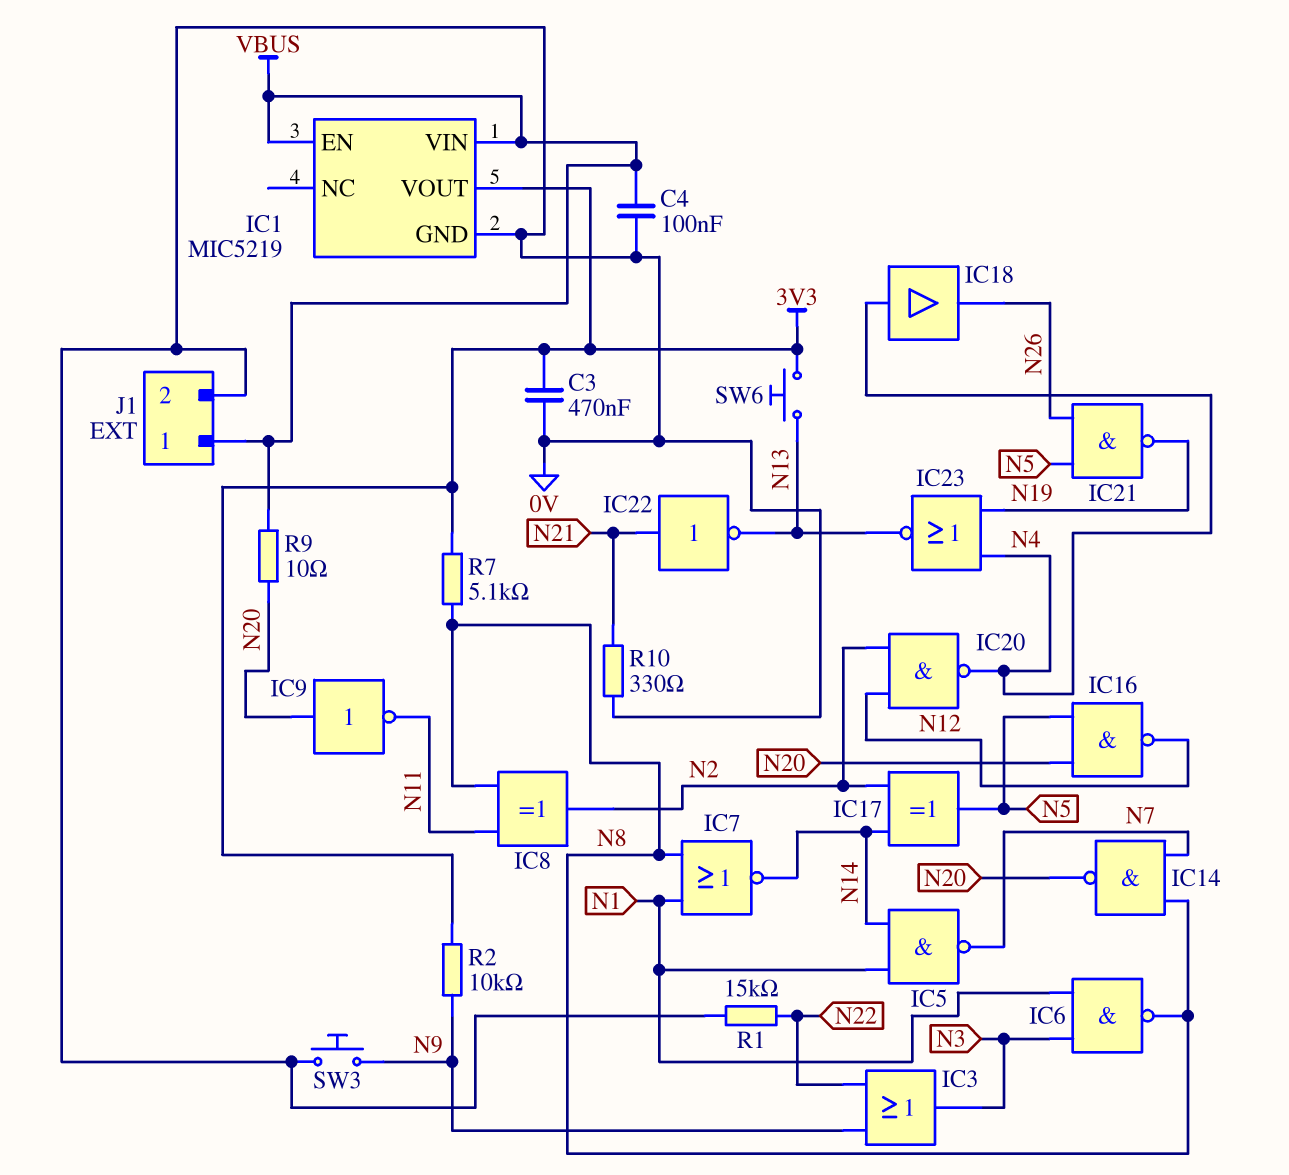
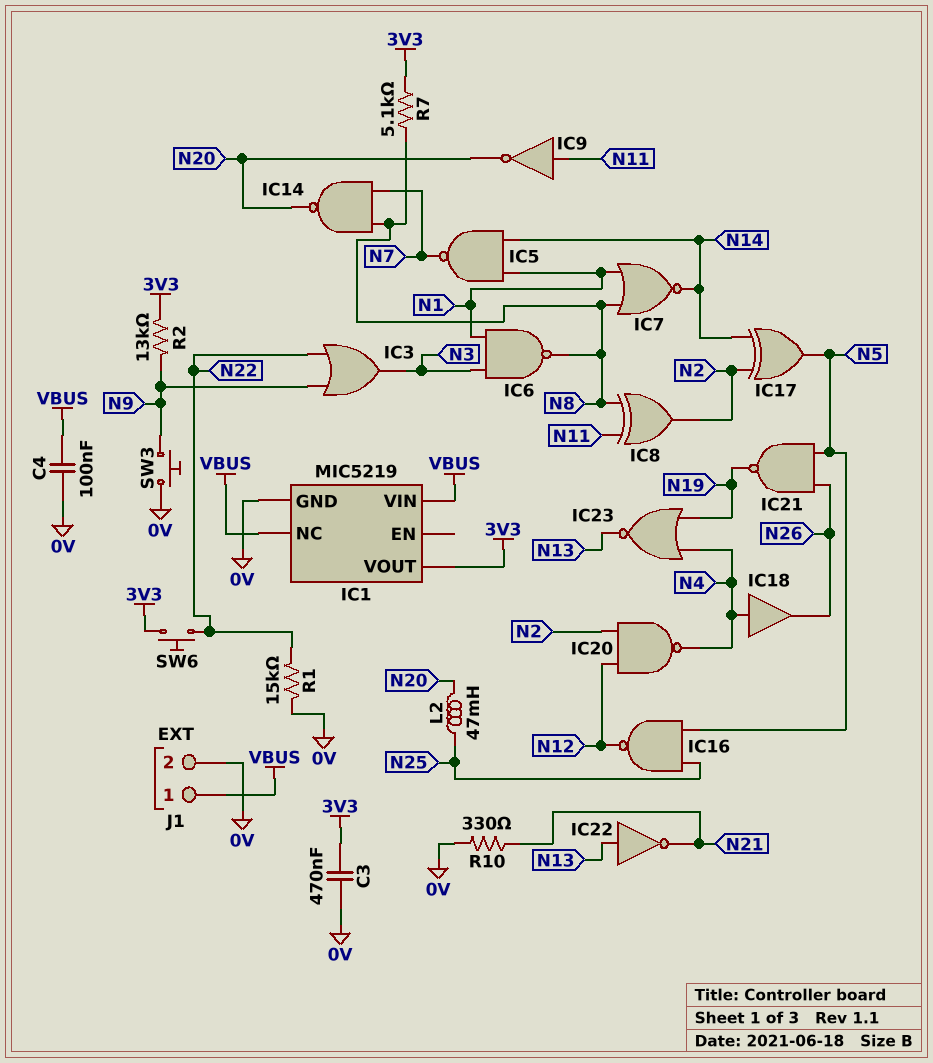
IC1 pin EN: VBUS -> none
IC1 pin NC: none -> VBUS
IC9: NOT (in N20, out N11) -> NOT (in N11, out N20)
IC16: NAND (in N5, in N20, out N12) -> NAND (in N5, in N25, out N12)
IC22: NOT (in N21, out N13) -> NOT (in N13, out N21)
L2: none -> 47mH (N20, N25)
R2: 10k (3V3, N9) -> 13k (3V3, N9)
R9: 10 (N20, VBUS) -> none
SW6: button (3V3, N13) -> button (3V3, N22)

